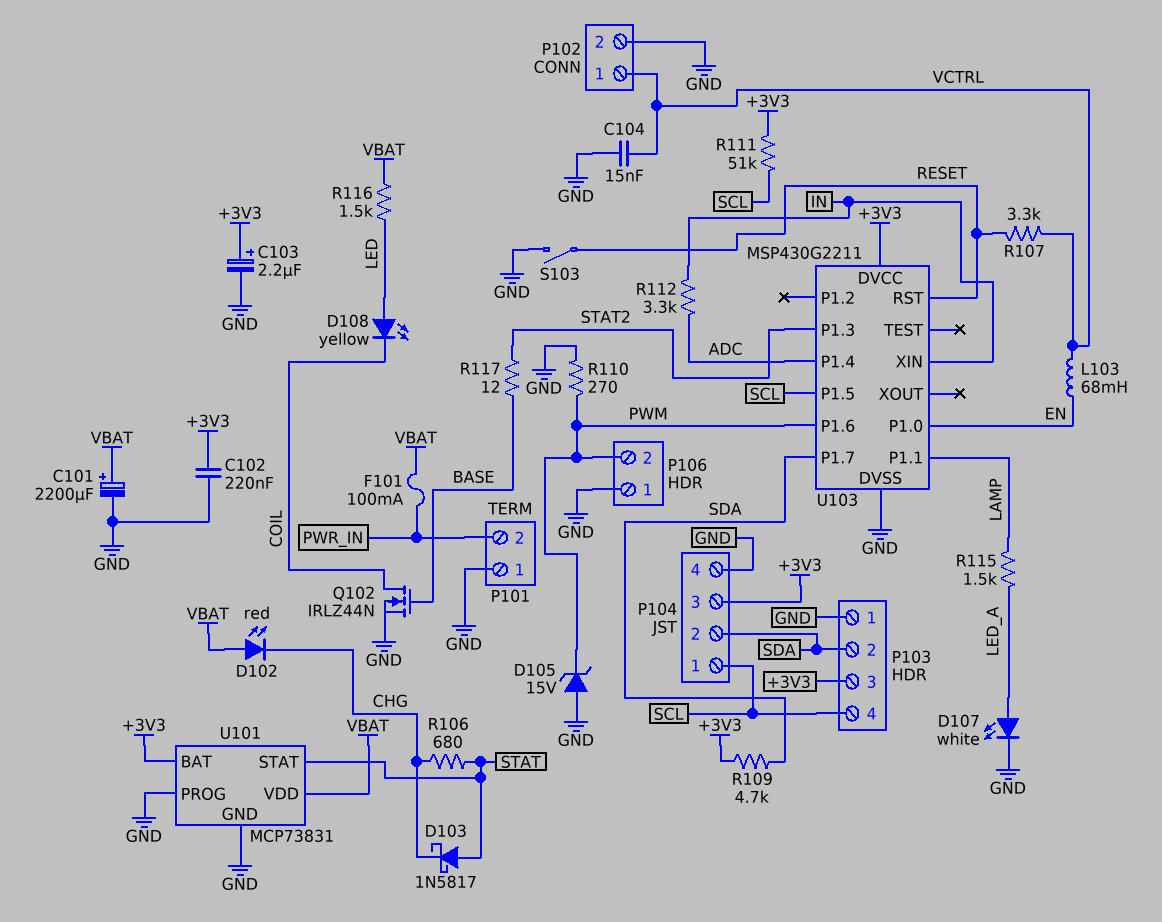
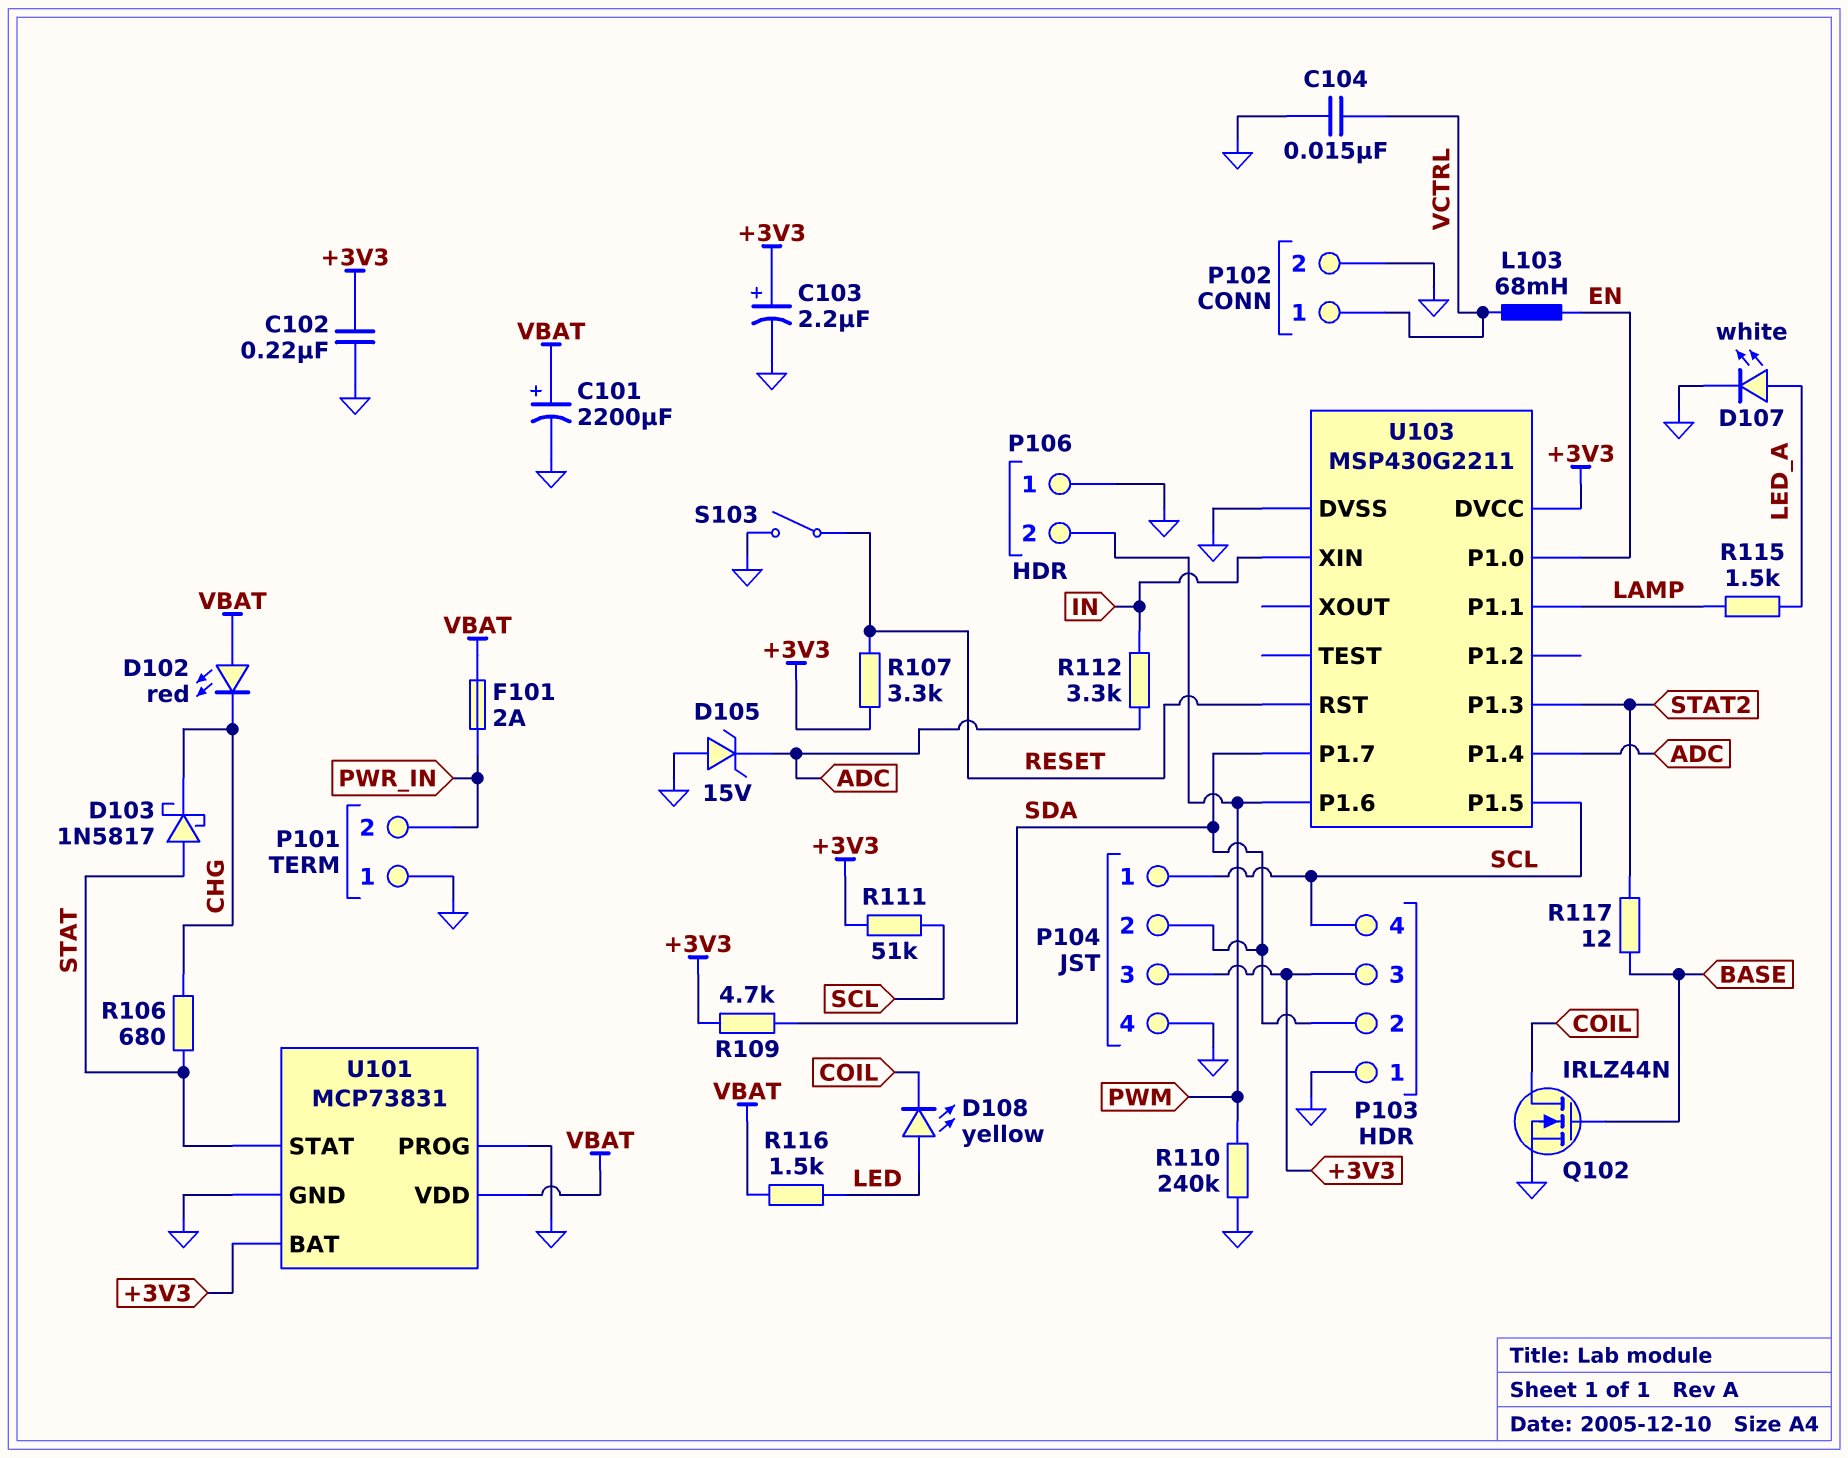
D105: zener 15V (A GND, K PWM) -> zener 15V (A GND, K ADC)
F101: 100mA (PWR_IN, VBAT) -> 2A (PWR_IN, VBAT)
R107: 3.3k (RESET, VCTRL) -> 3.3k (+3V3, RESET)
R110: 270 (GND, PWM) -> 240k (GND, PWM)

